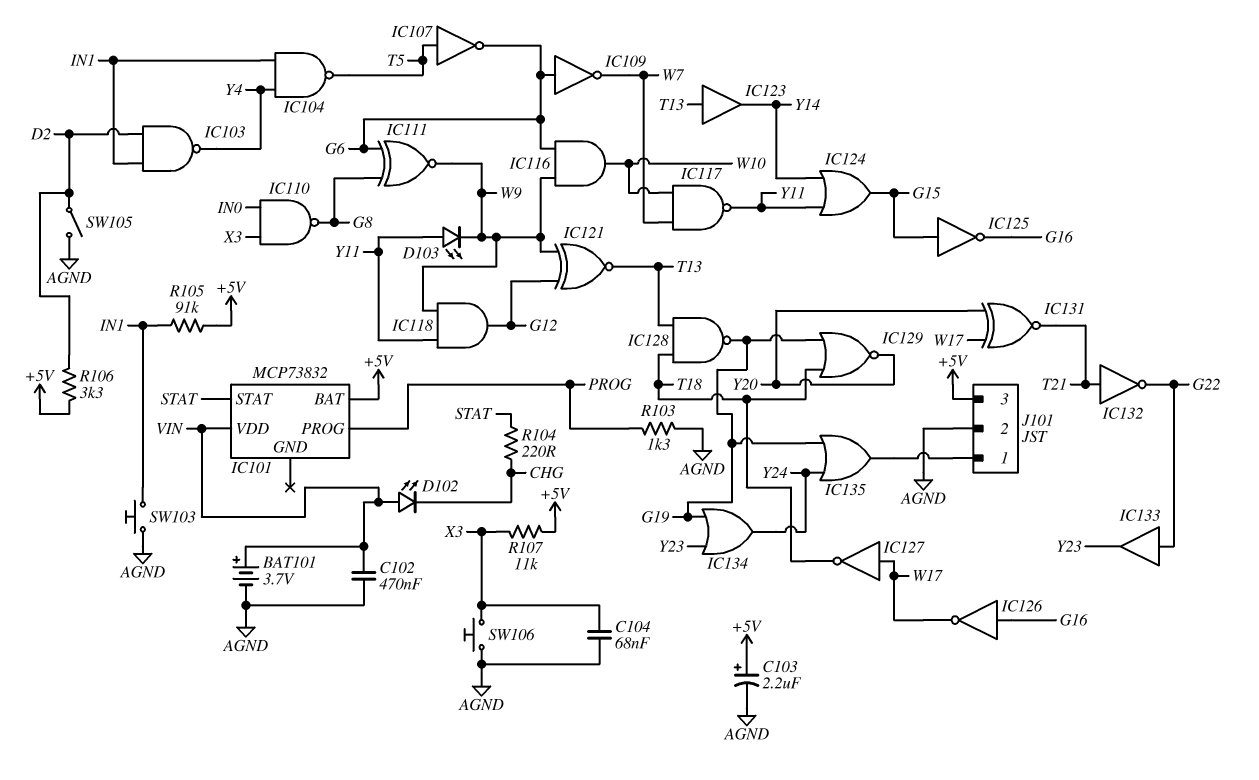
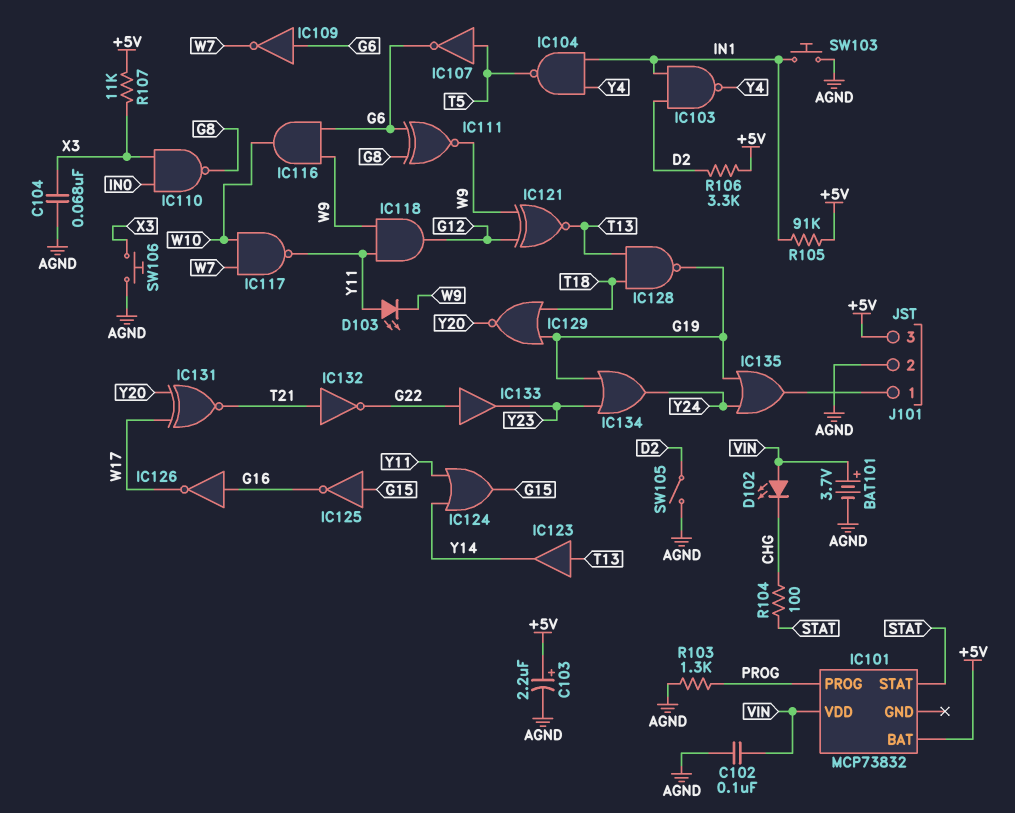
C102: 470nF (AGND, VIN) -> 100nF (AGND, VIN)
IC127: NOT (in W17, out T18) -> none
R104: 220 (CHG, STAT) -> 100 (CHG, STAT)

